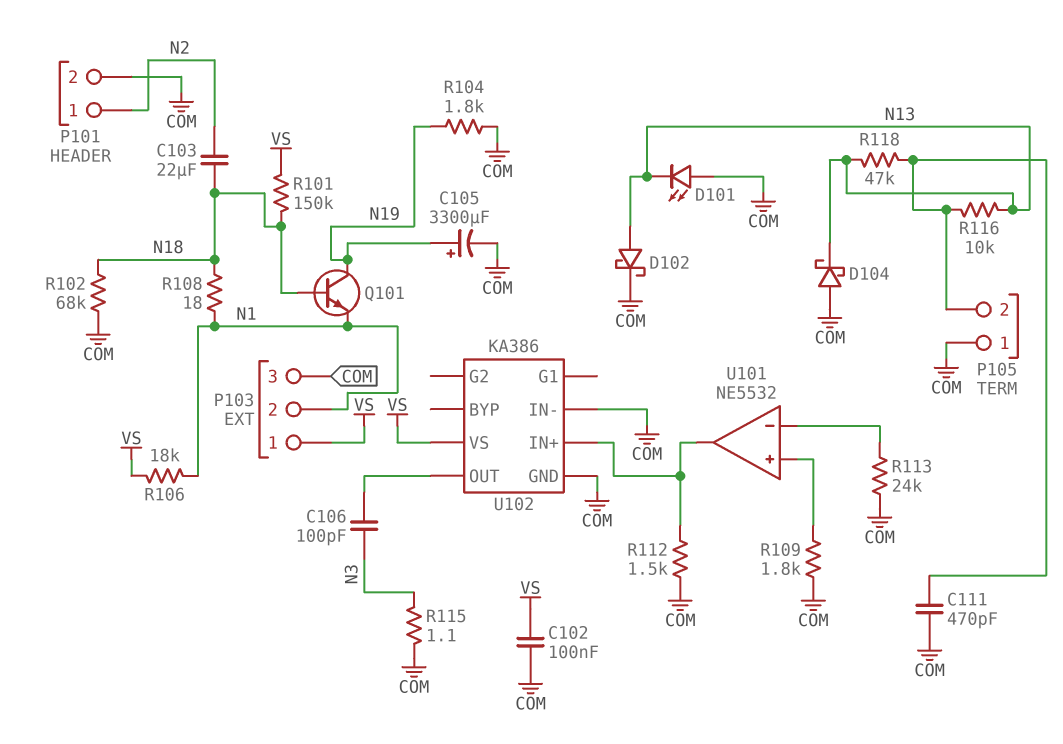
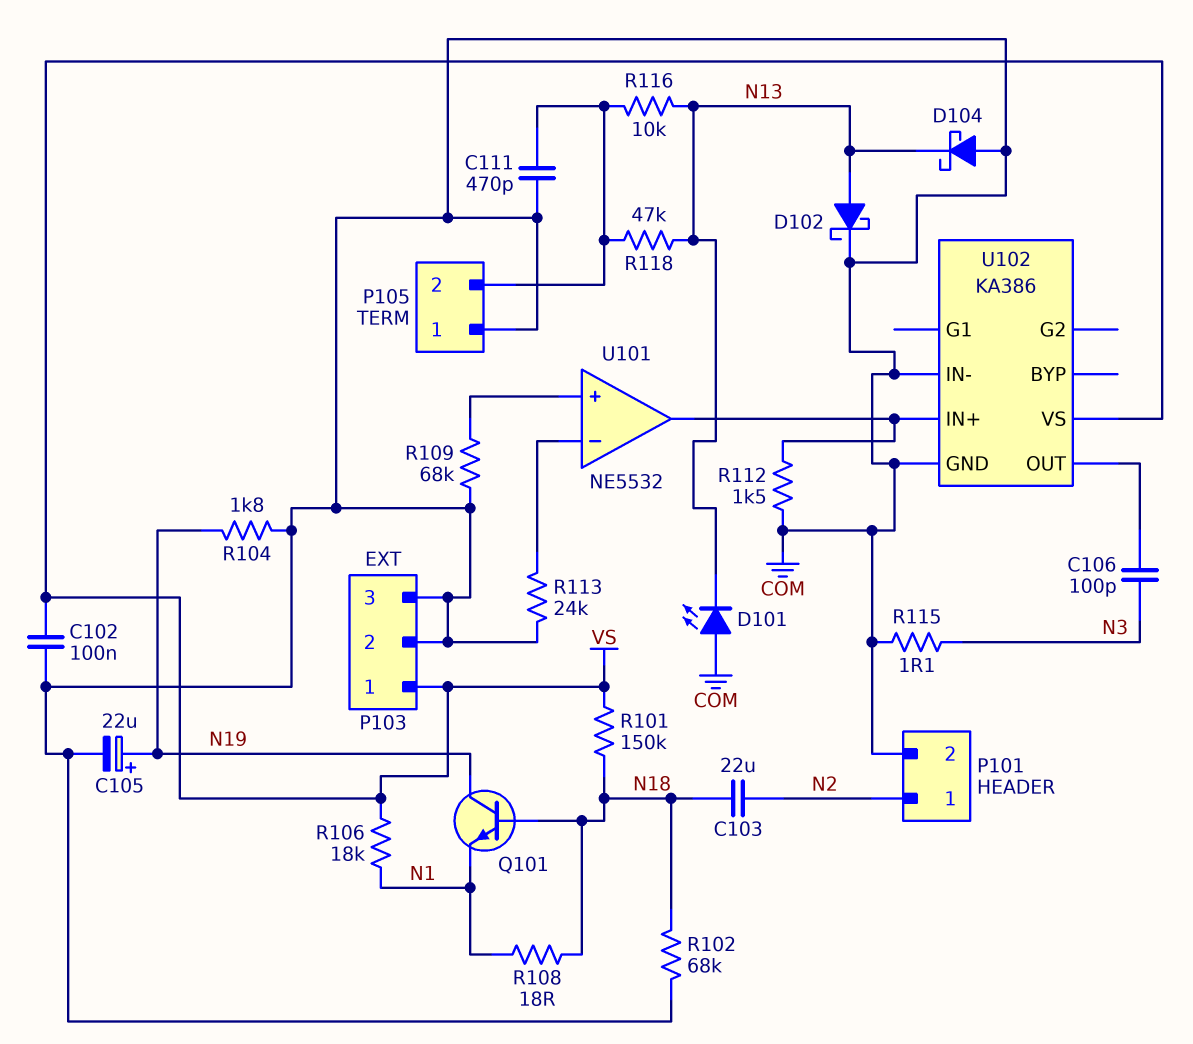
C105: 3300uF (plus N19, minus COM) -> 22uF (plus N19, minus COM)
P103 pin 2: N1 -> COM
R109: 1.8k (COM, U101/in+) -> 68k (COM, U101/in+)

